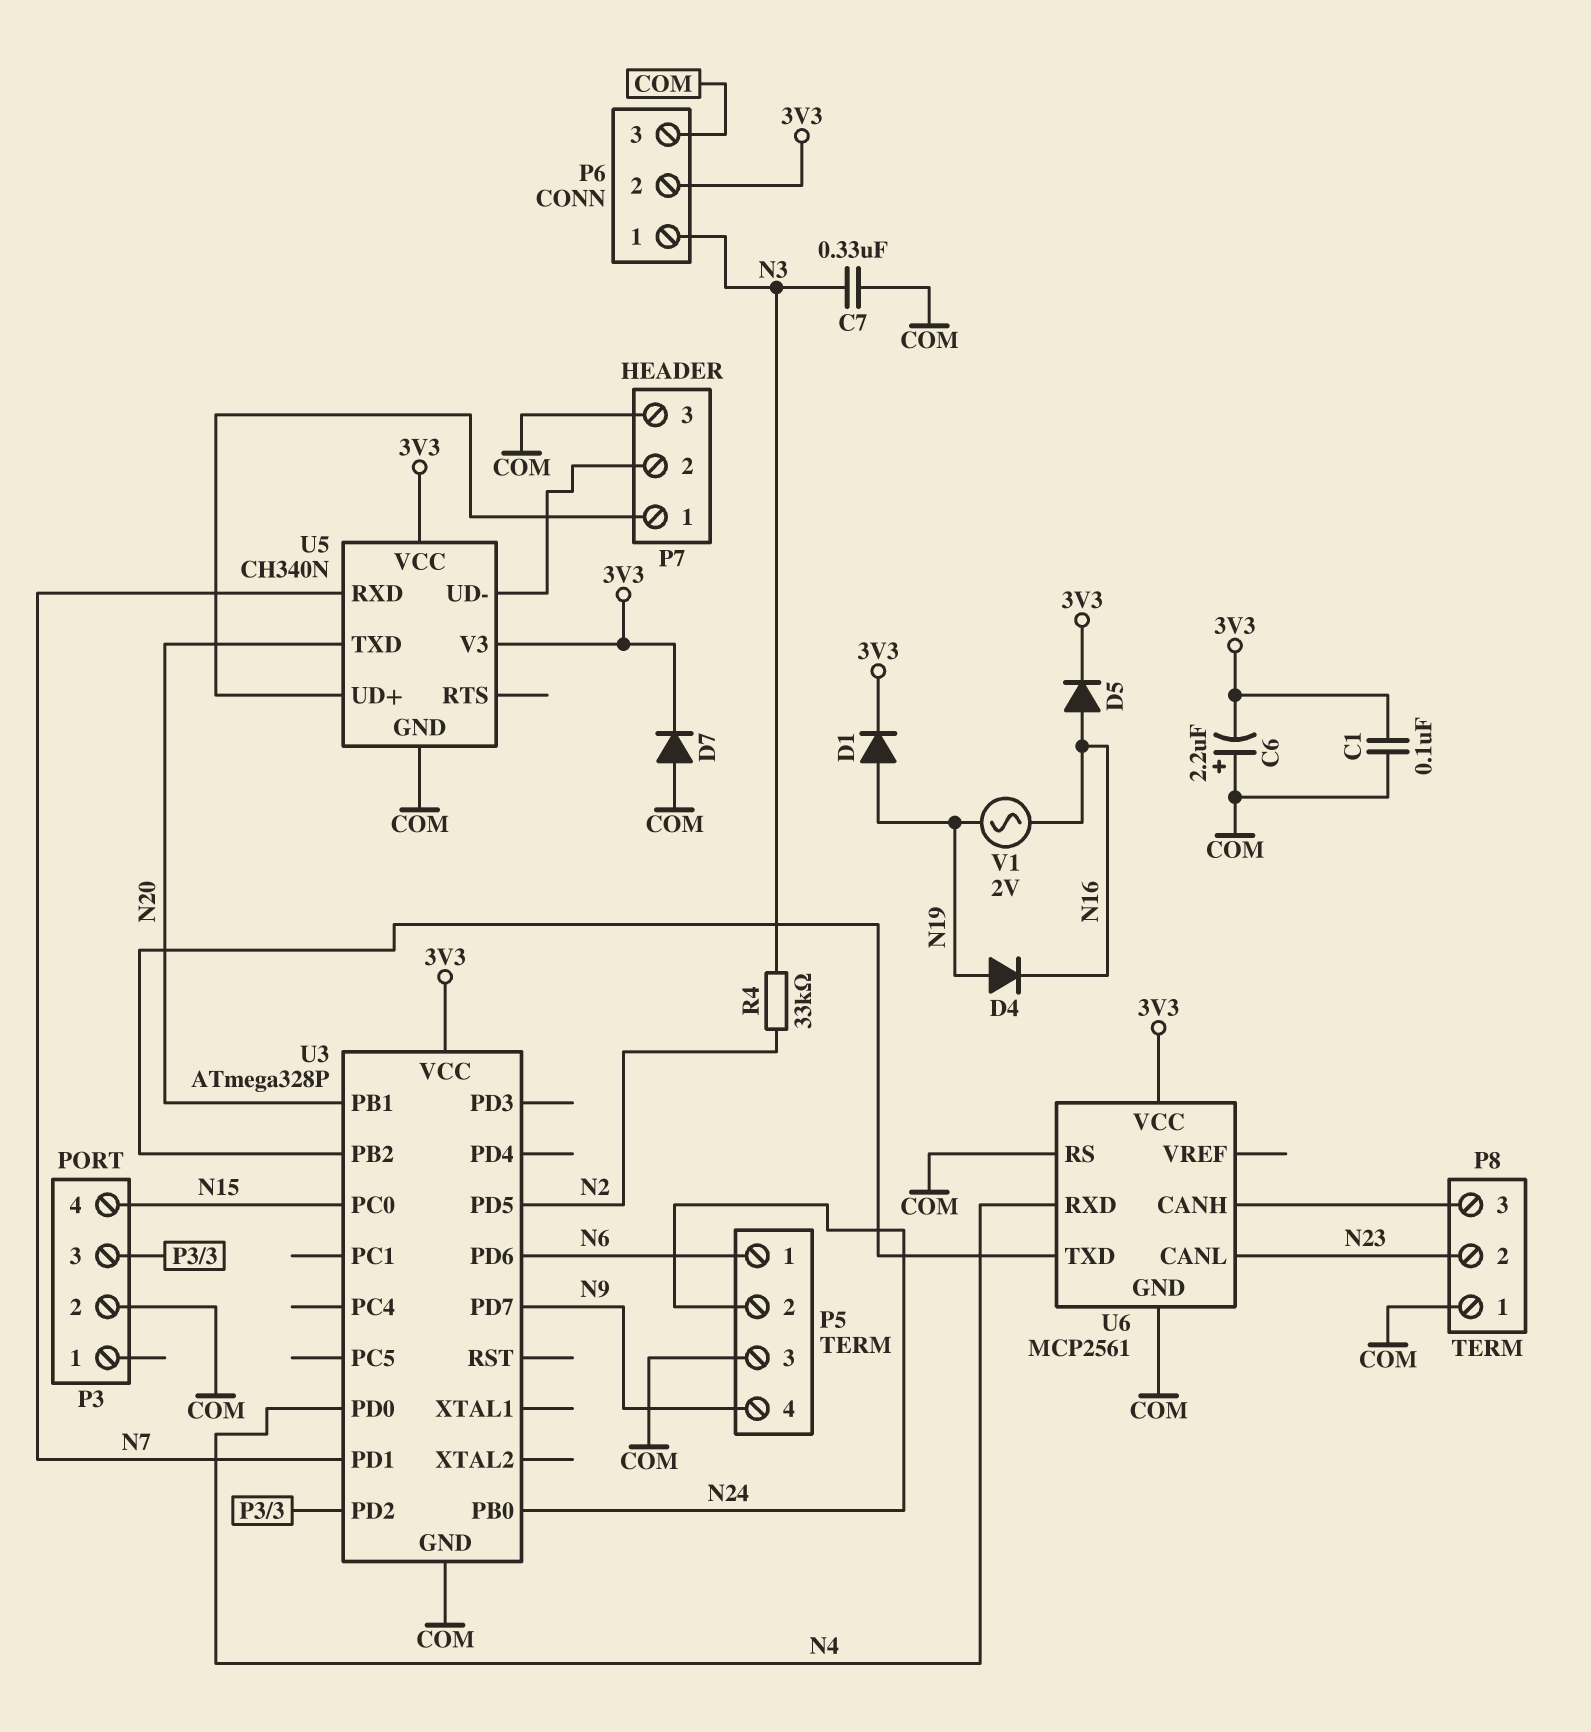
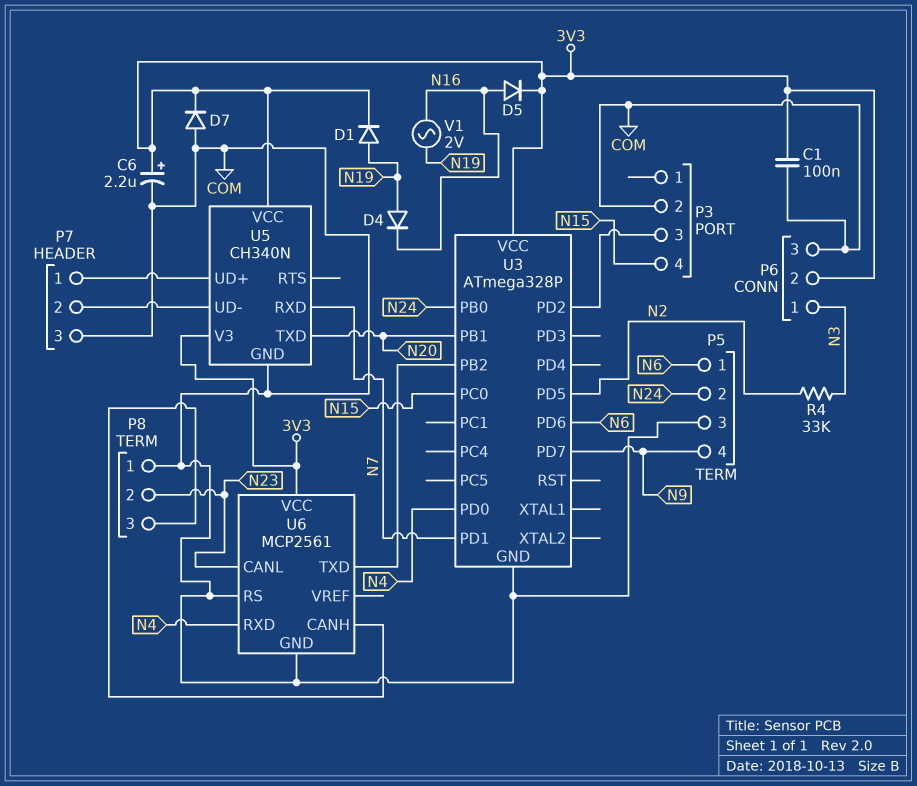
C6: 2.2uF (plus COM, minus 3V3) -> 2.2uF (plus 3V3, minus COM)
C7: 330nF (COM, N3) -> none

